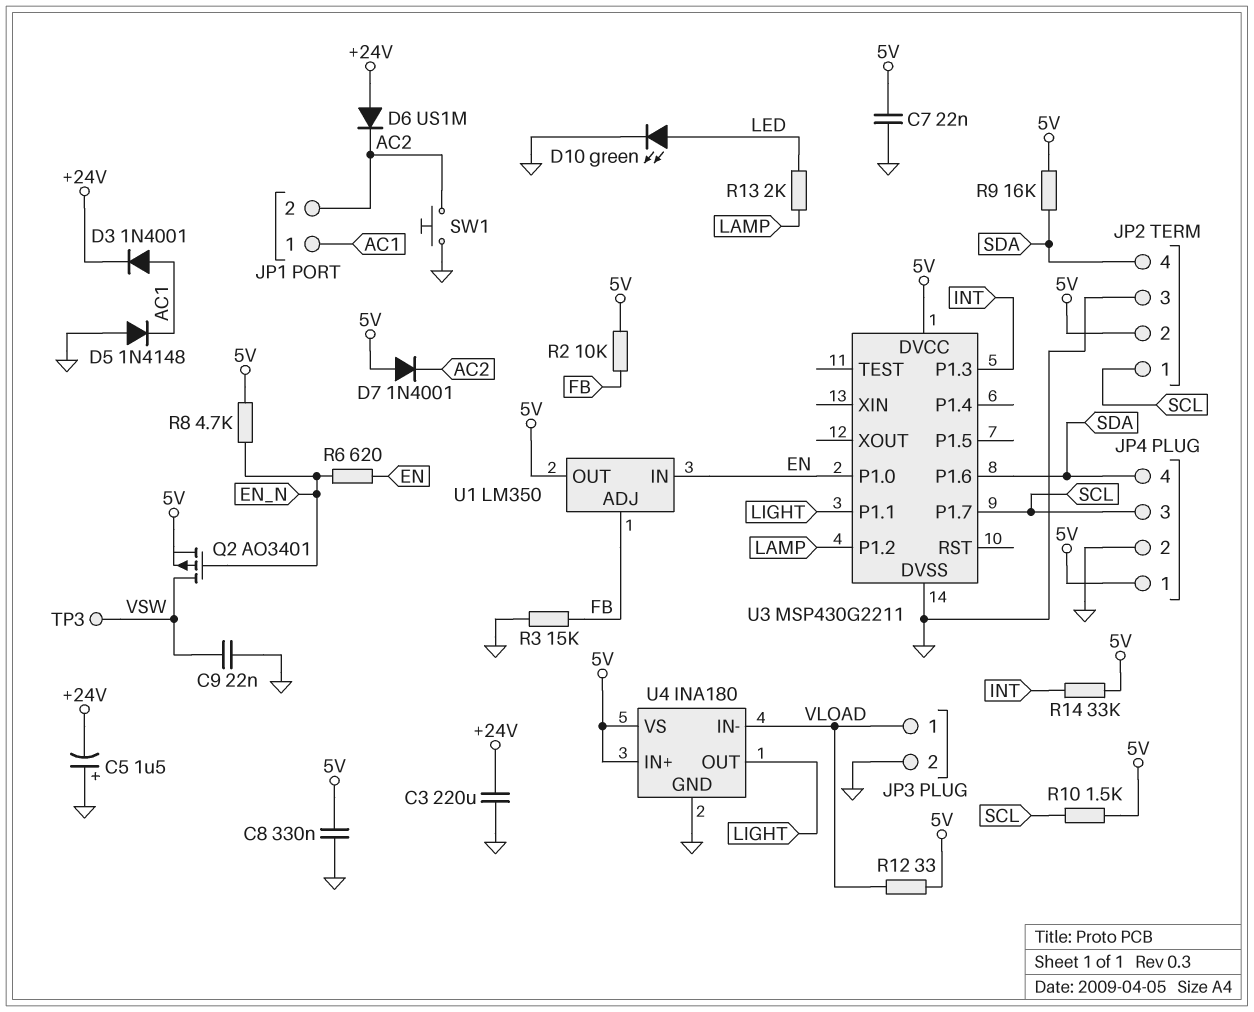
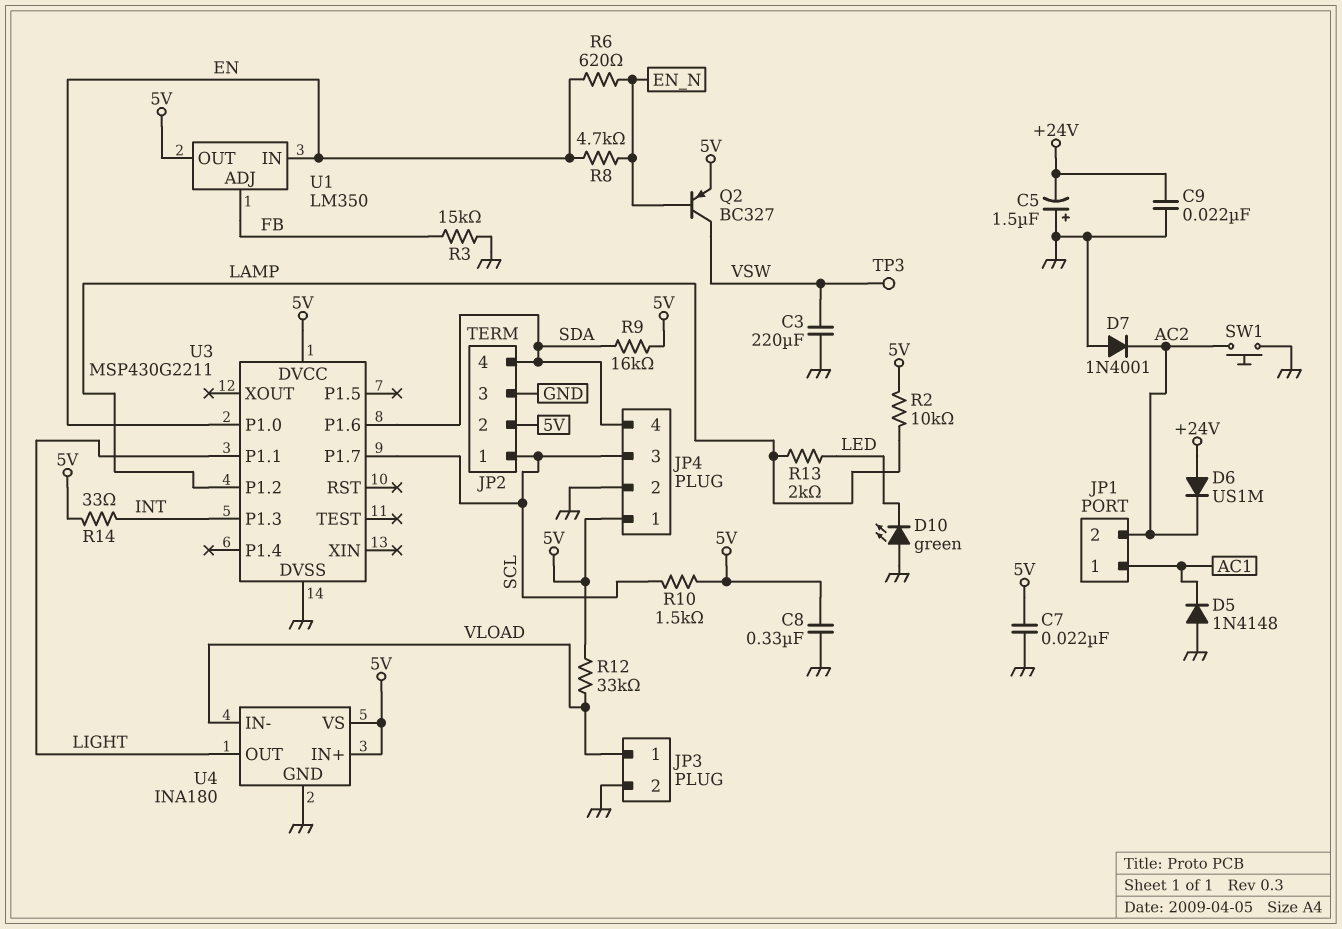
C3: 220uF (+24V, GND) -> 220uF (GND, VSW)
C9: 22nF (GND, VSW) -> 22nF (+24V, GND)
D3: diode 1N4001 (A AC1, K +24V) -> none
D7: diode 1N4001 (A 5V, K AC2) -> diode 1N4001 (A GND, K AC2)
D10: LED green (A LED, K GND) -> LED green (A GND, K LED)
Q2: PMOS AO3401 (G EN_N, D VSW, S 5V) -> PNP BC327 (B EN_N, C VSW, E 5V)
R2: 10k (5V, FB) -> 10k (5V, LAMP)
R8: 4.7k (5V, EN_N) -> 4.7k (EN, EN_N)
R12: 33 (5V, VLOAD) -> 33k (5V, VLOAD)
R14: 33k (5V, INT) -> 33 (5V, INT)

